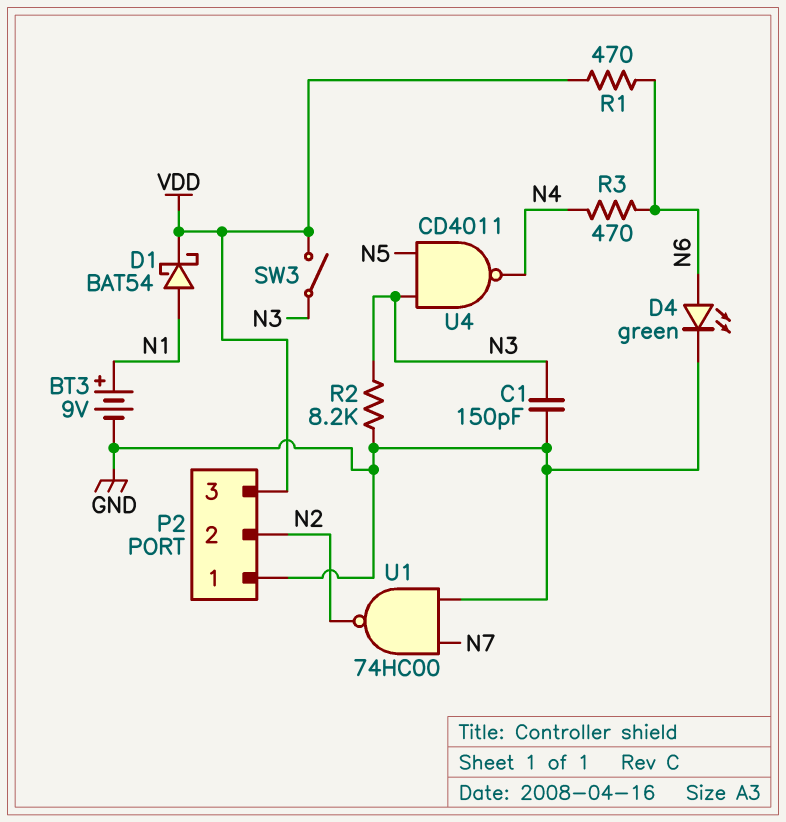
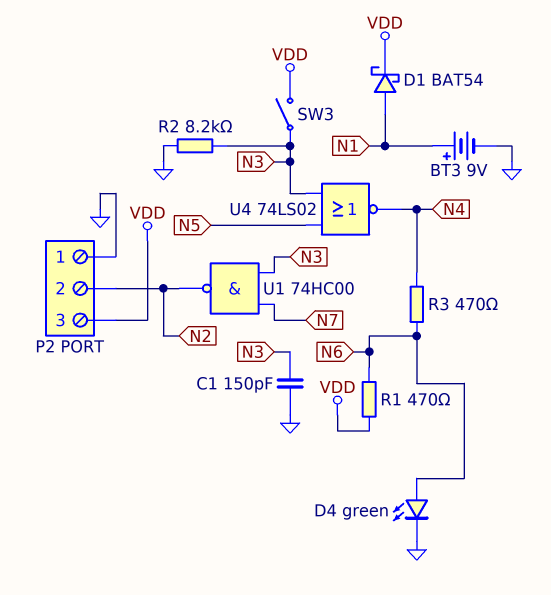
U1: NAND 74HC00 (in GND, in N7, out N2) -> NAND 74HC00 (in N3, in N7, out N2)
U4: NAND CD4011 (in N3, in N5, out N4) -> NOR 74LS02 (in N3, in N5, out N4)

